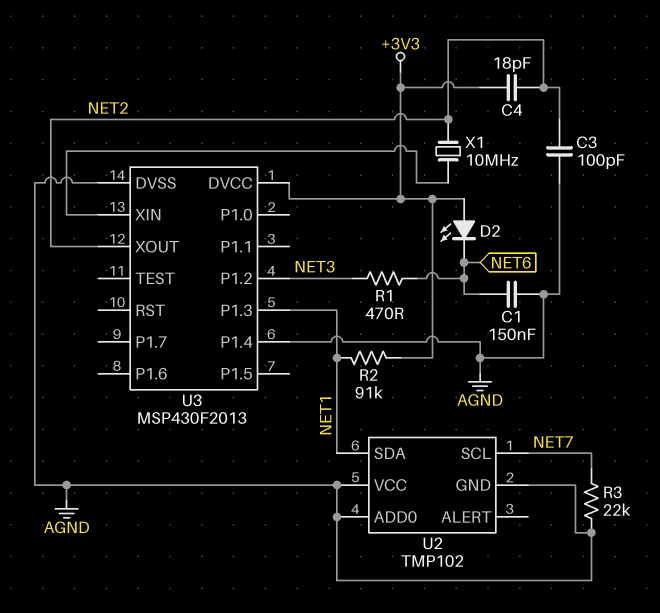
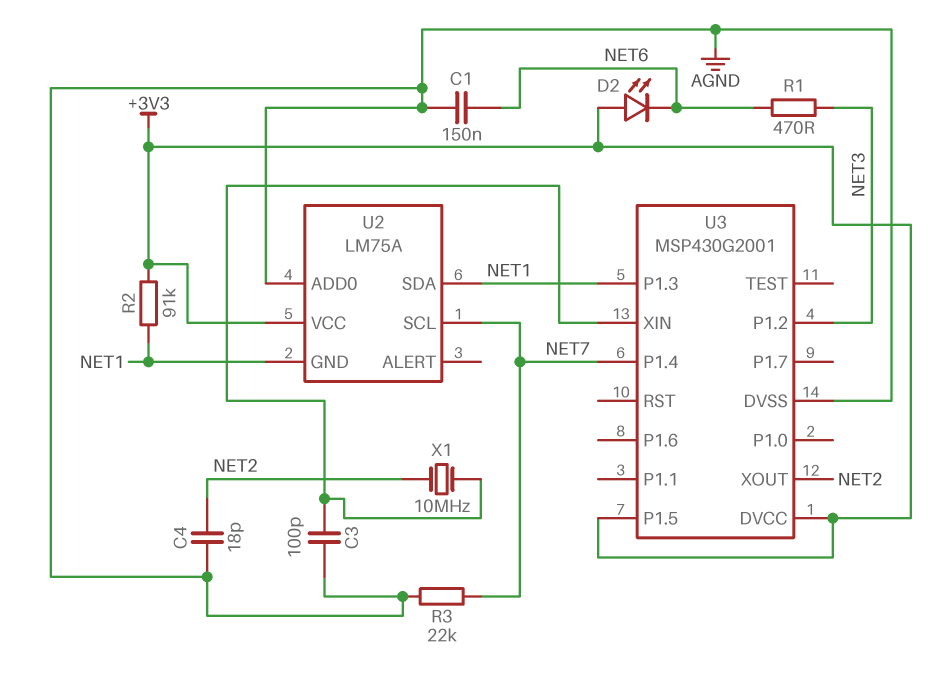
C3: 100pF (AGND, NET2) -> 100pF (AGND, U3/XIN)
C4: 18pF (+3V3, NET2) -> 18pF (AGND, NET2)
U2: TMP102 -> LM75A
U2 pin GND: AGND -> NET1
U2 pin VCC: AGND -> +3V3
U3: MSP430F2013 -> MSP430G2001
U3 pin P1.4: AGND -> NET7
U3 pin P1.5: none -> +3V3

